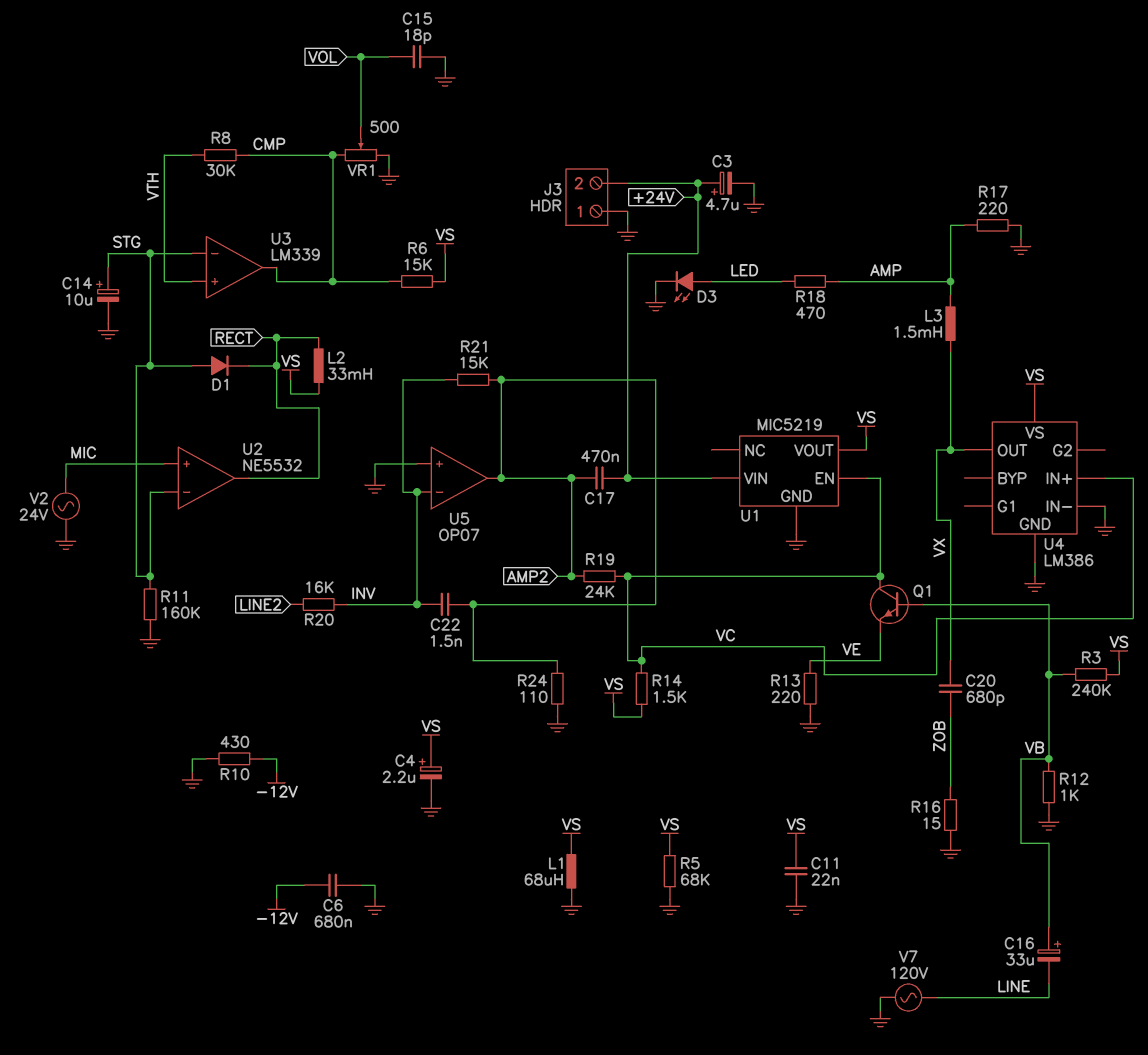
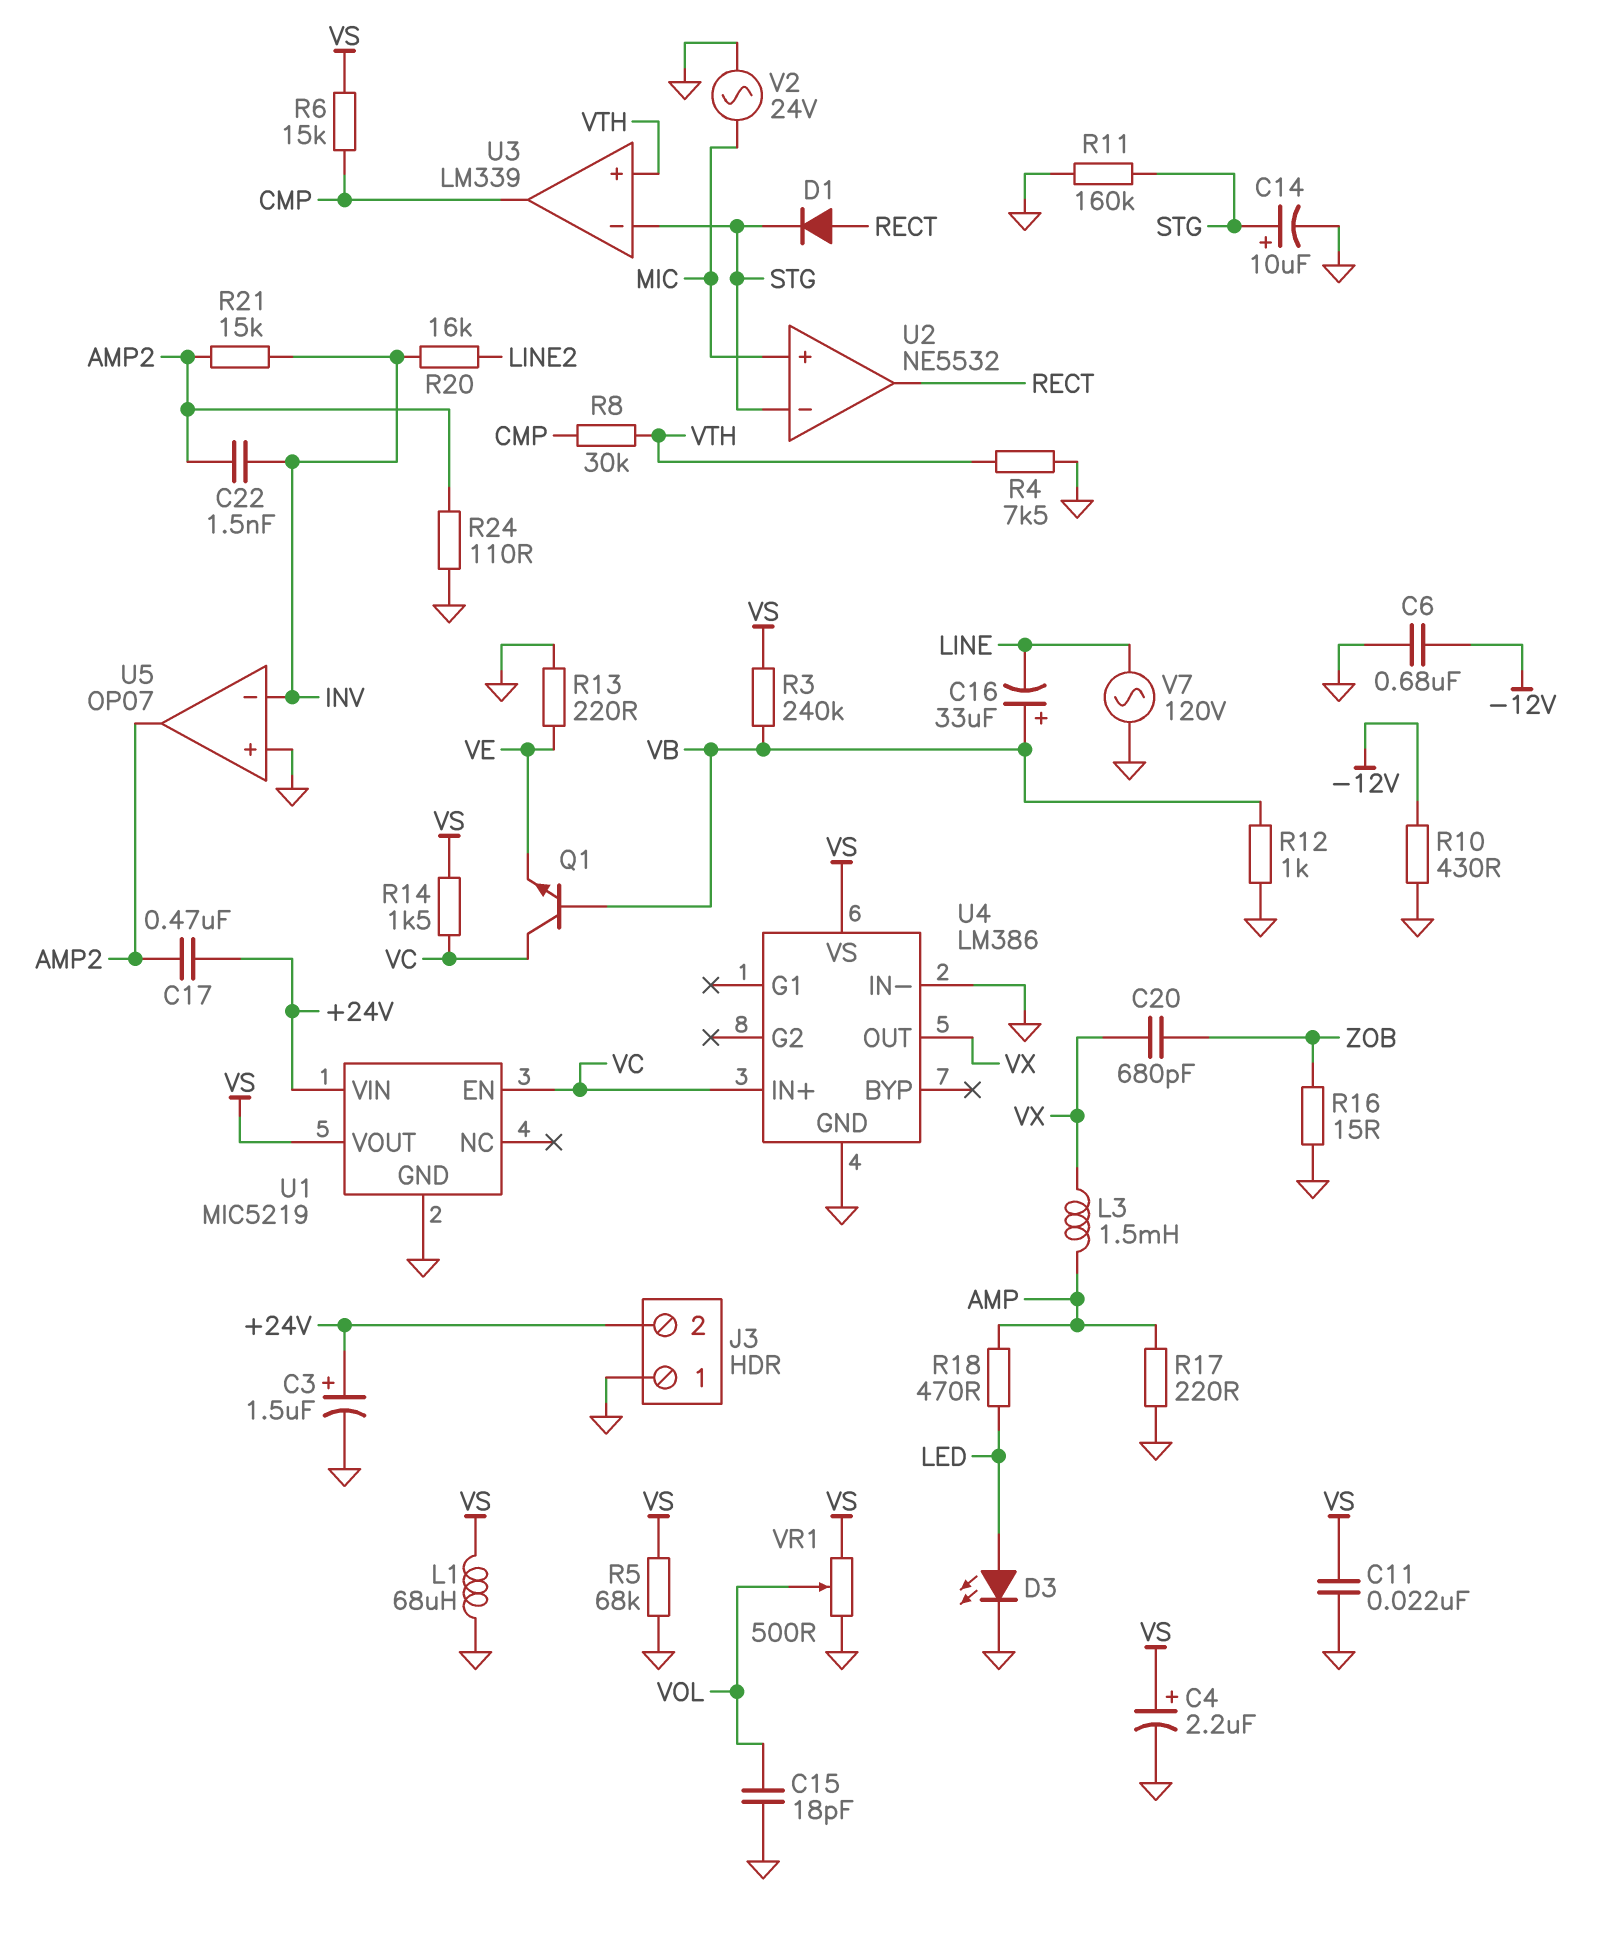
C3: 4.7uF (plus +24V, minus GND) -> 1.5uF (plus +24V, minus GND)
D1: diode (A STG, K RECT) -> diode (A RECT, K STG)
L2: 33mH (RECT, VS) -> none
R4: none -> 7.5k (GND, VTH)
R19: 24k (AMP2, VC) -> none
VR1: 500 (CMP, GND, wiper VOL) -> 500 (GND, VS, wiper VOL)

